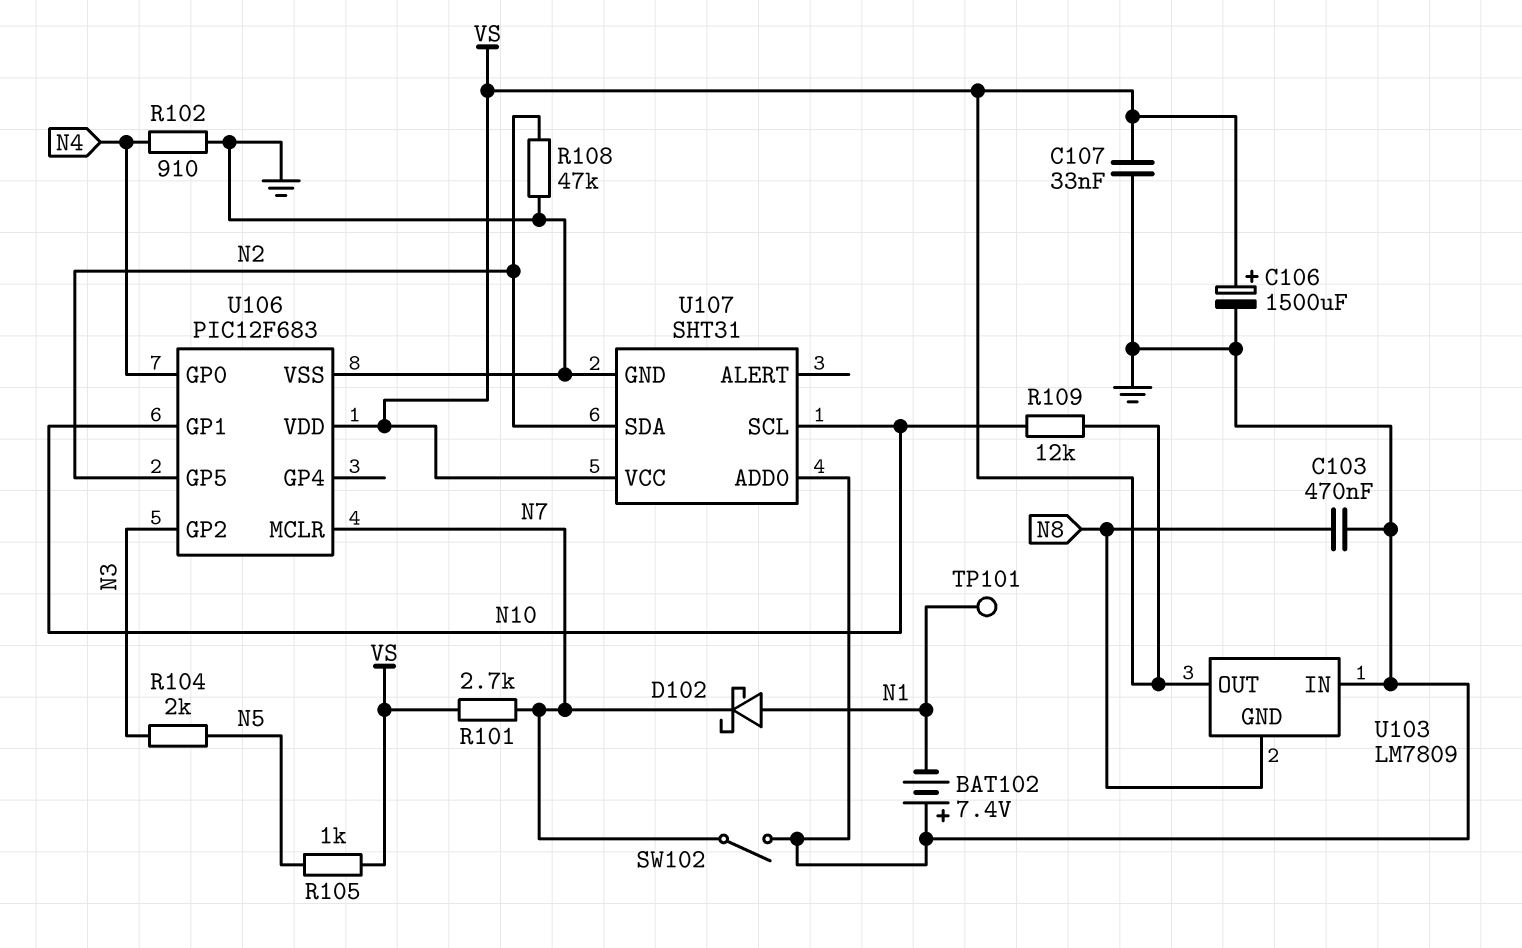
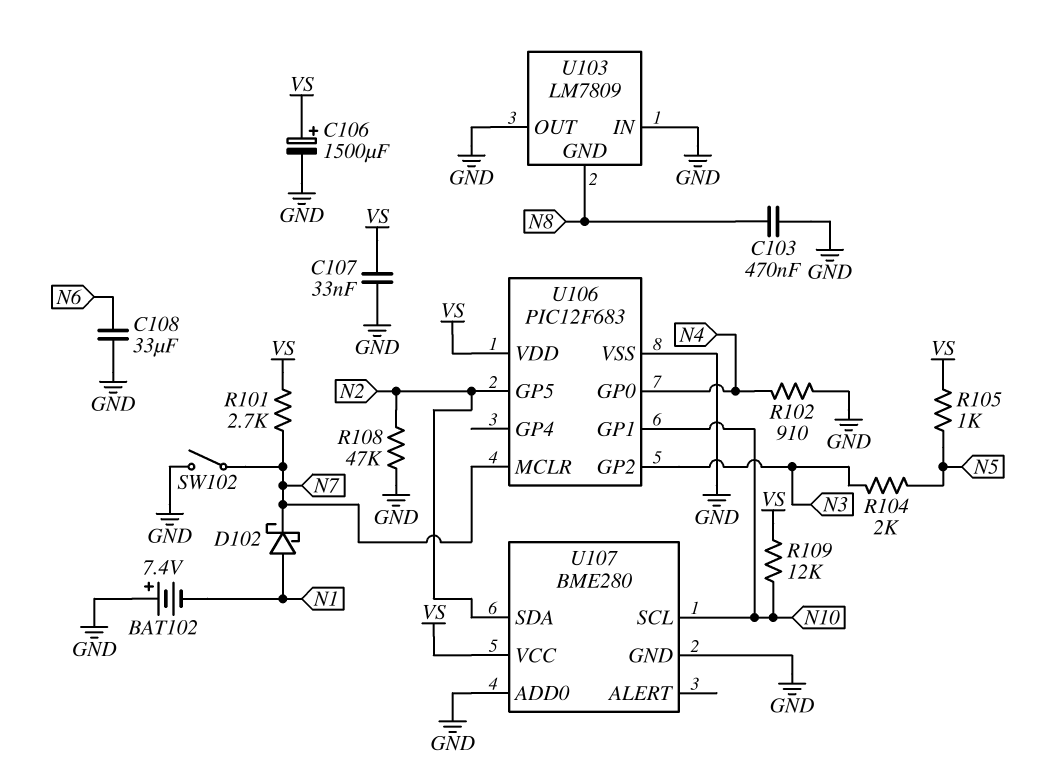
C108: none -> 33uF (GND, N6)
TP101: test point (N1) -> none
U103 pin OUT: VS -> GND
U107: SHT31 -> BME280

